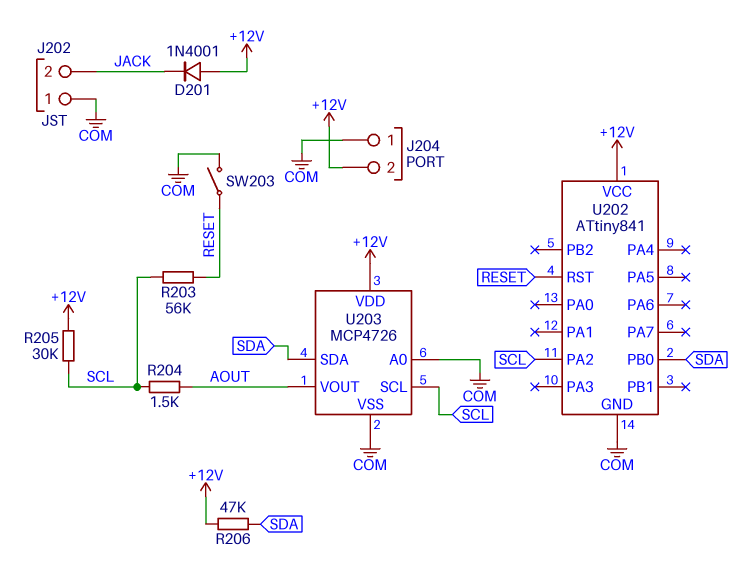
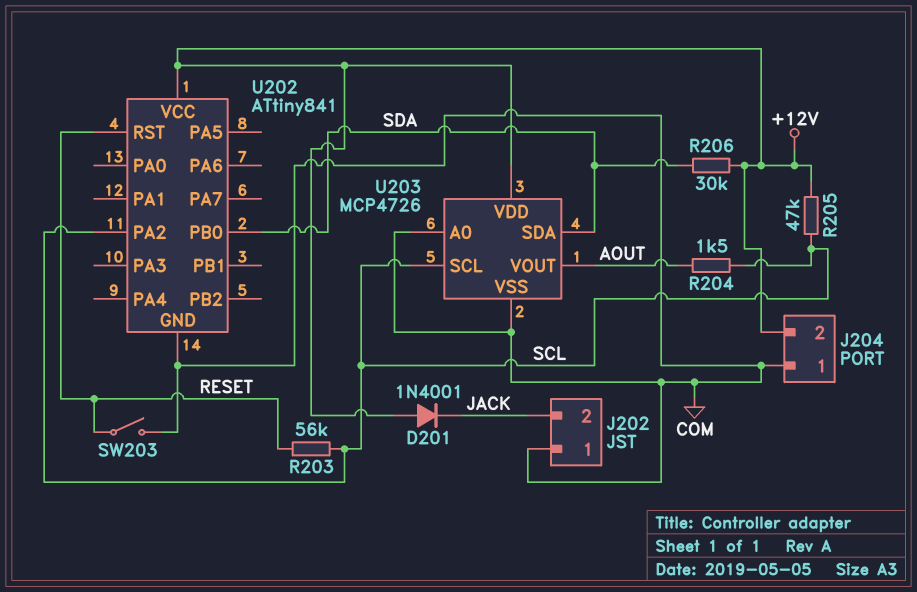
R205: 30k (+12V, SCL) -> 47k (+12V, SCL)
R206: 47k (+12V, SDA) -> 30k (+12V, SDA)

